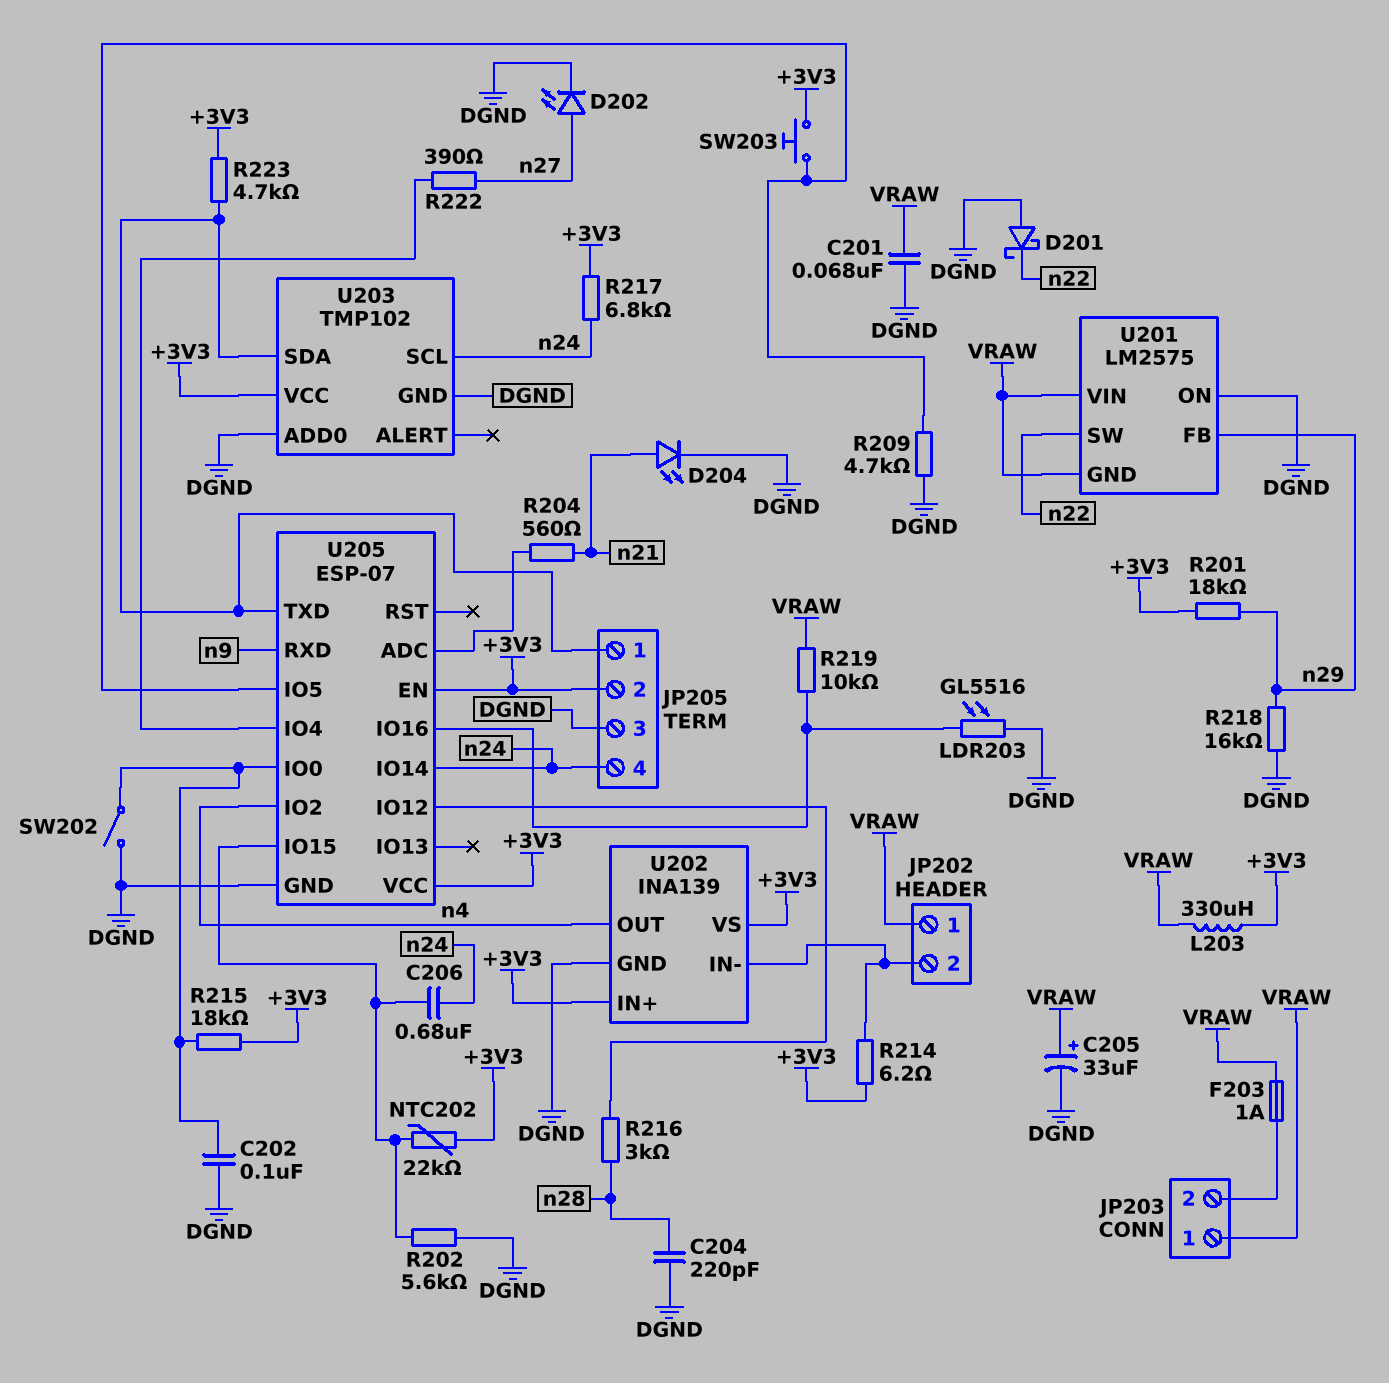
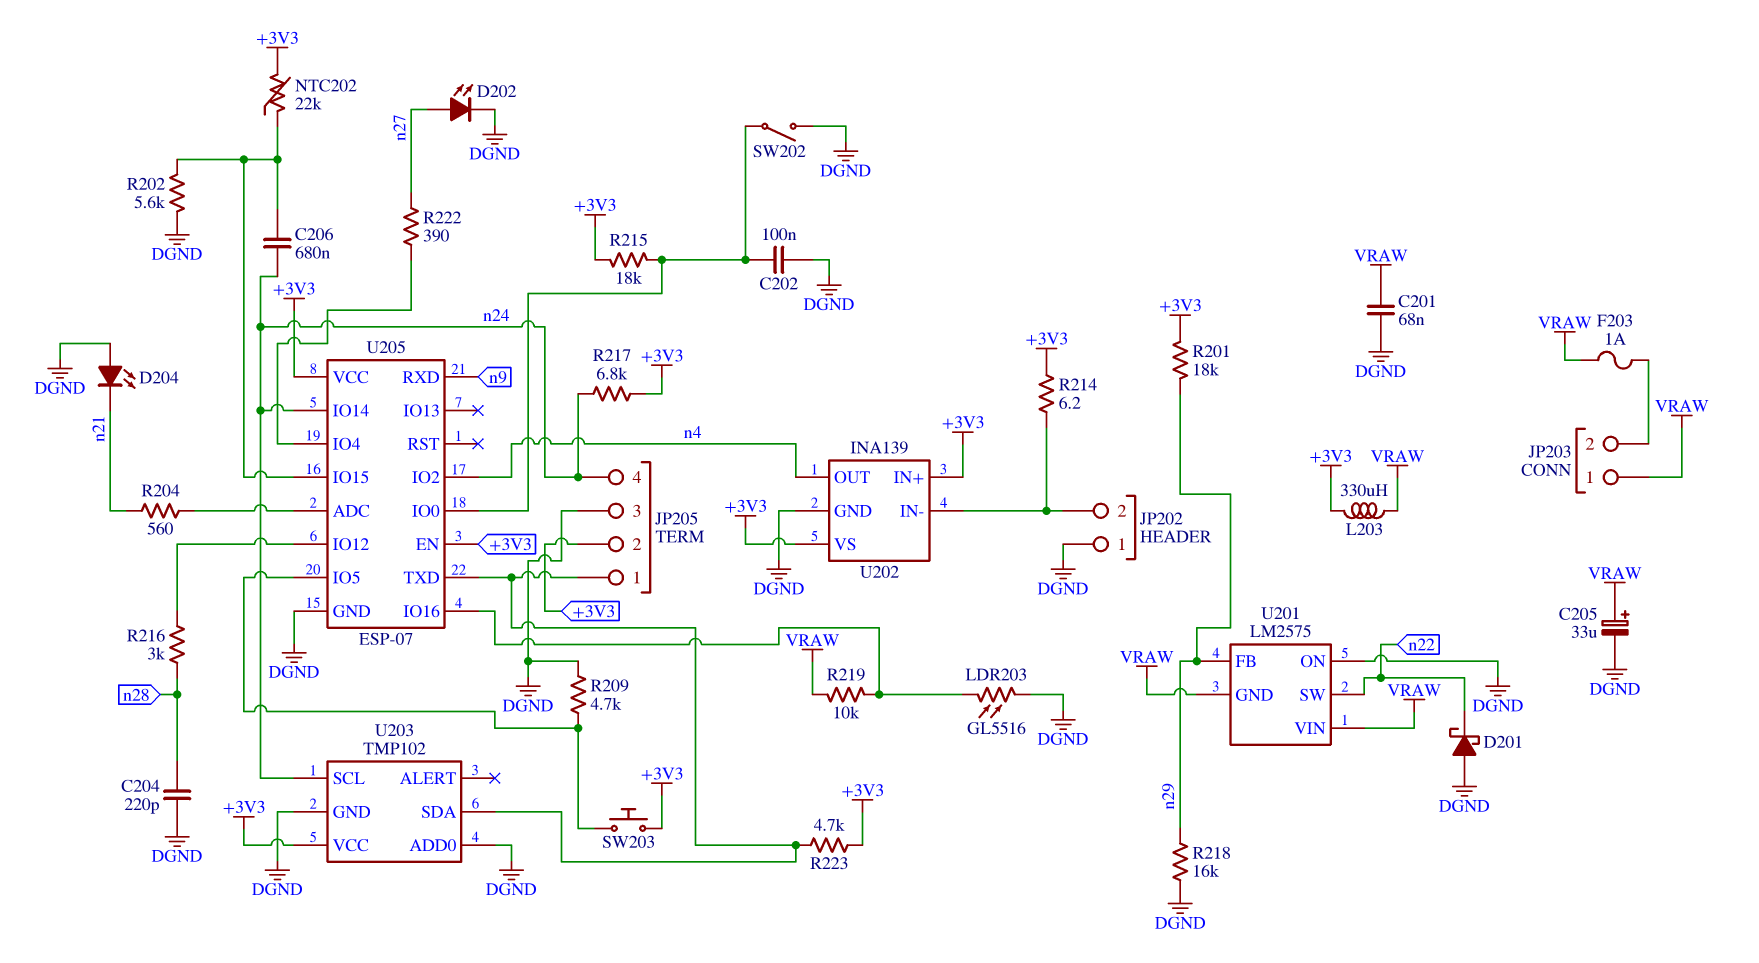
D204: LED (A n21, K DGND) -> LED (A DGND, K n21)
JP202 pin 1: VRAW -> DGND

